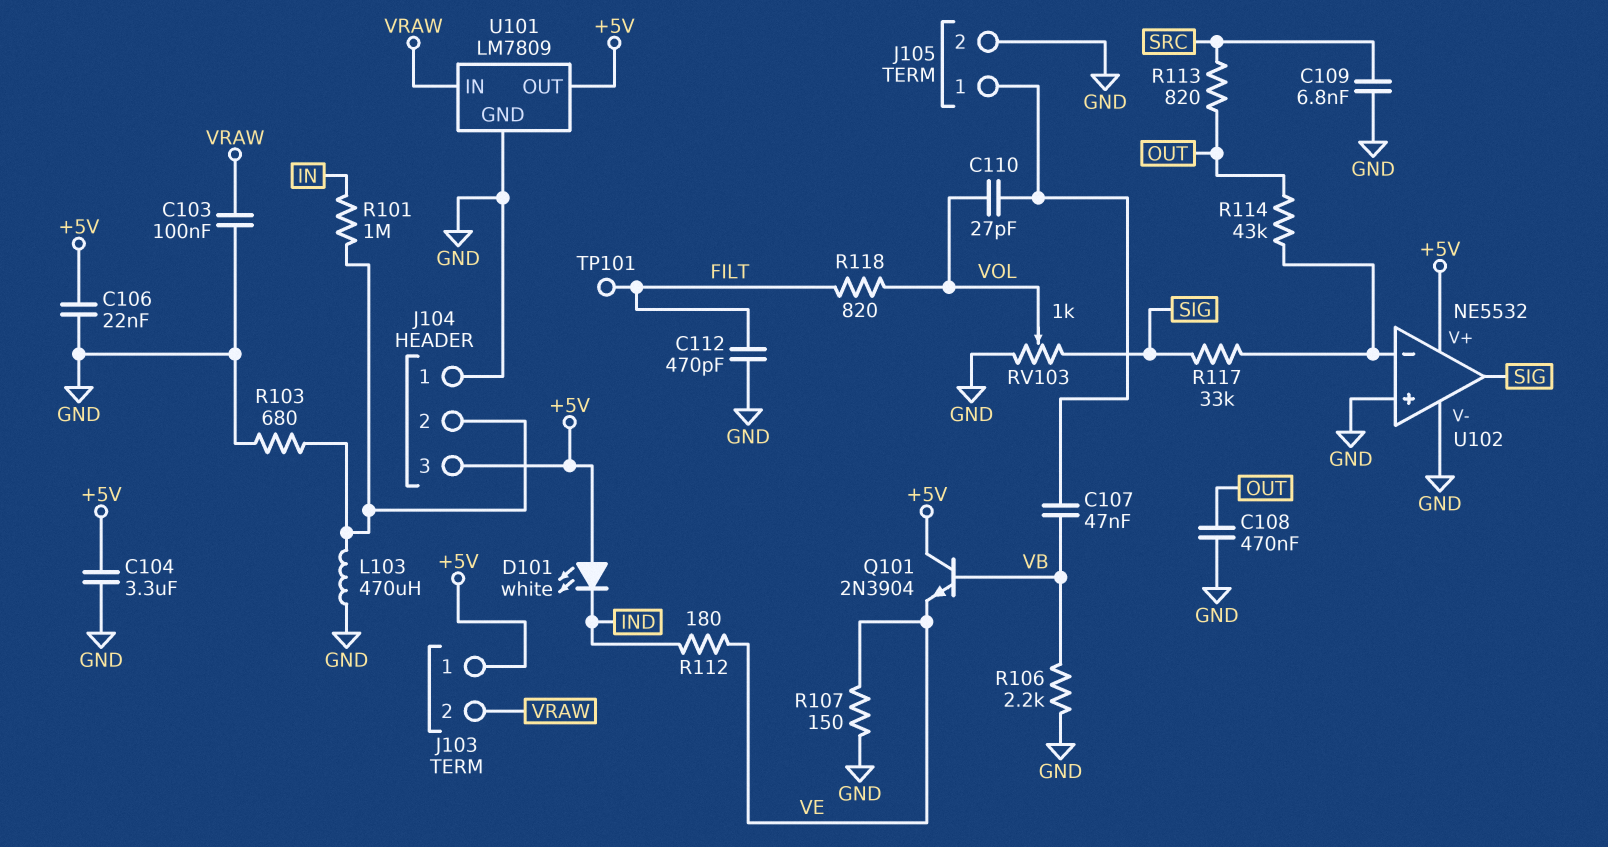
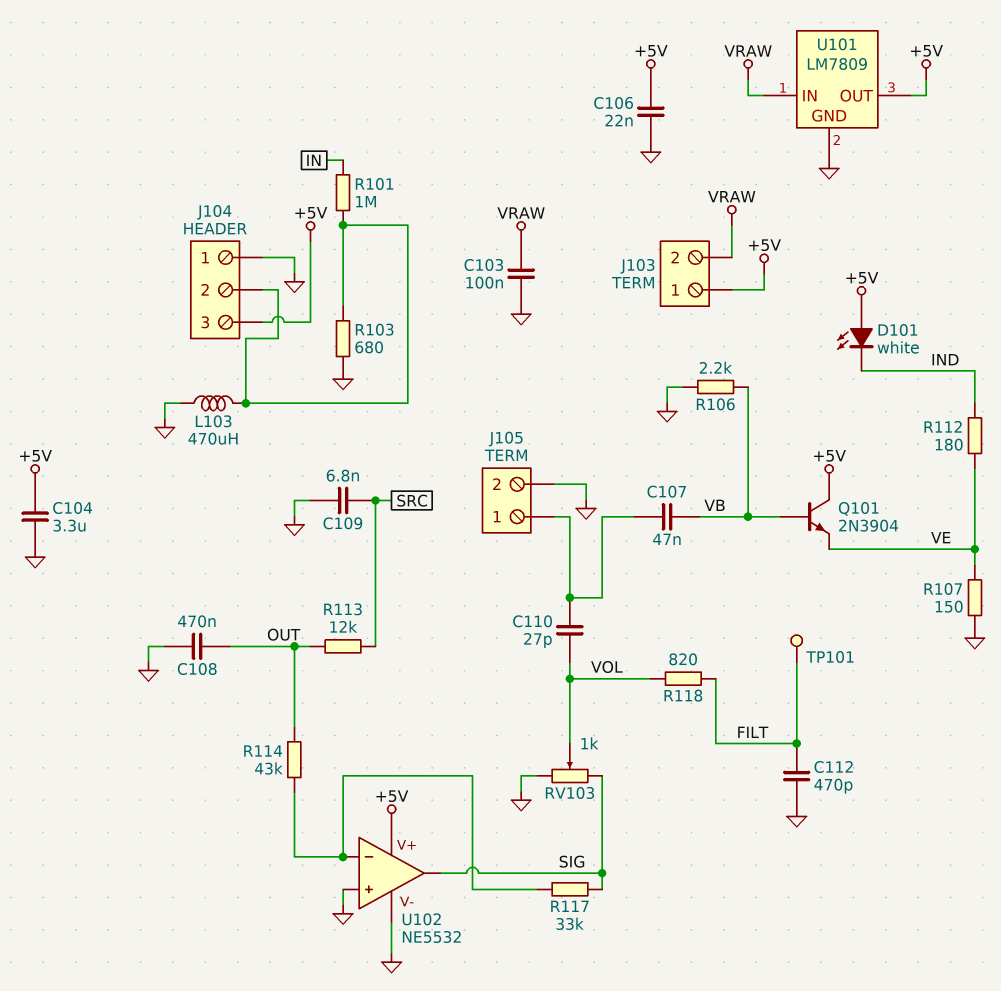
R113: 820 (OUT, SRC) -> 12k (OUT, SRC)

